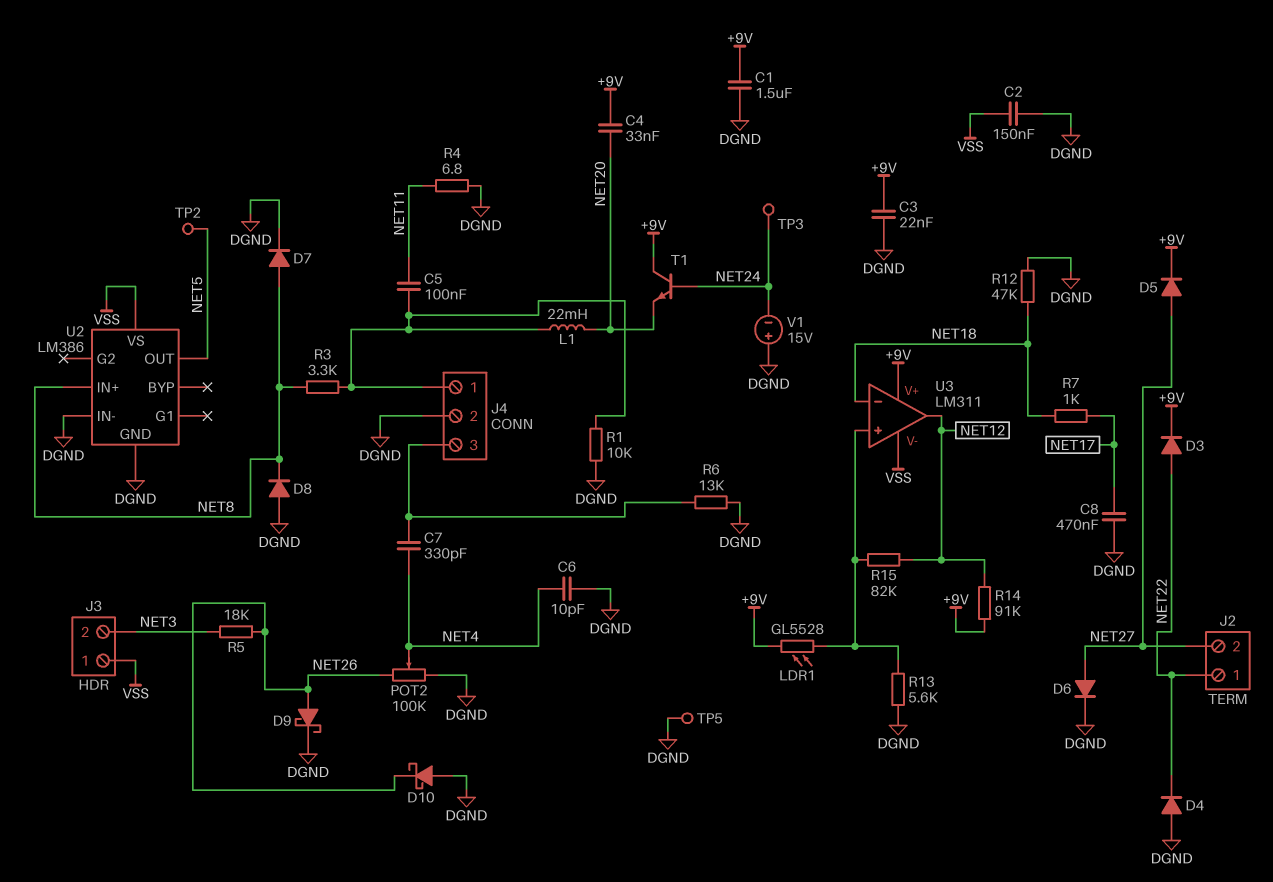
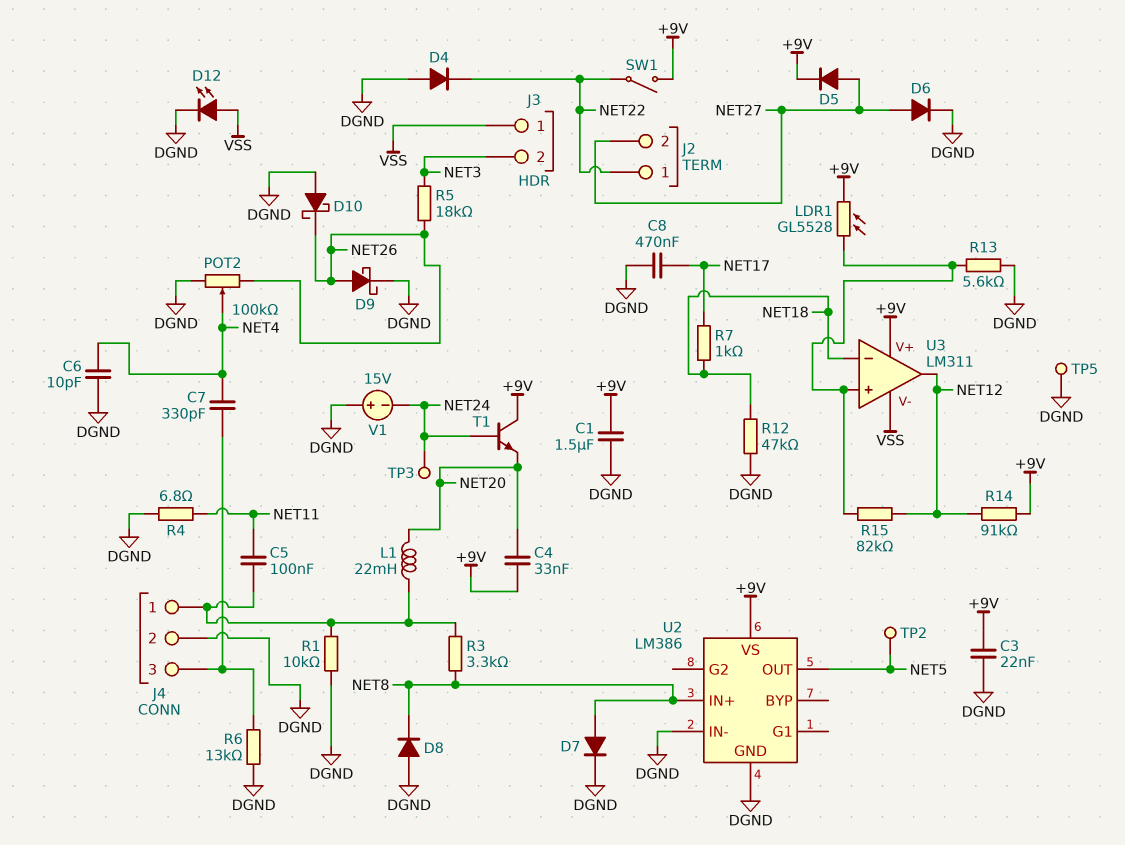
C2: 150nF (DGND, VSS) -> none
D3: diode (A NET22, K +9V) -> none
D12: none -> LED (A VSS, K DGND)
SW1: none -> switch (+9V, NET22)
U2 pin VS: VSS -> +9V

